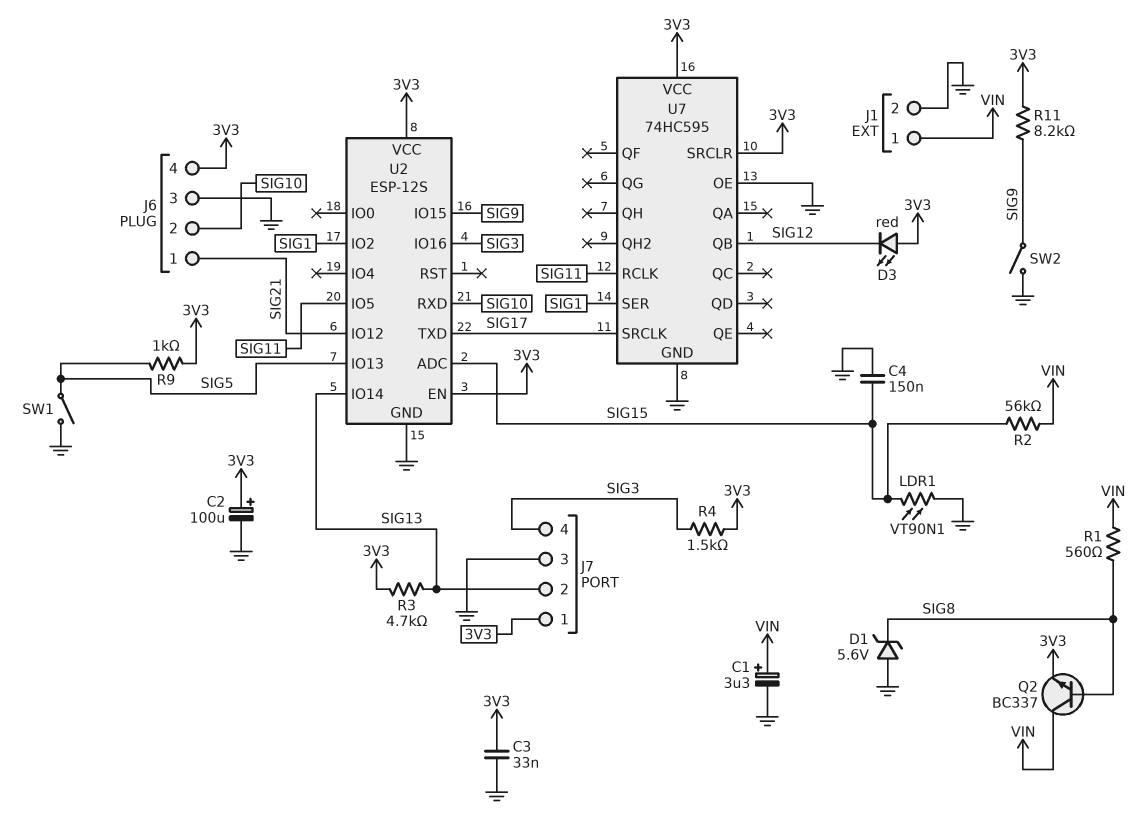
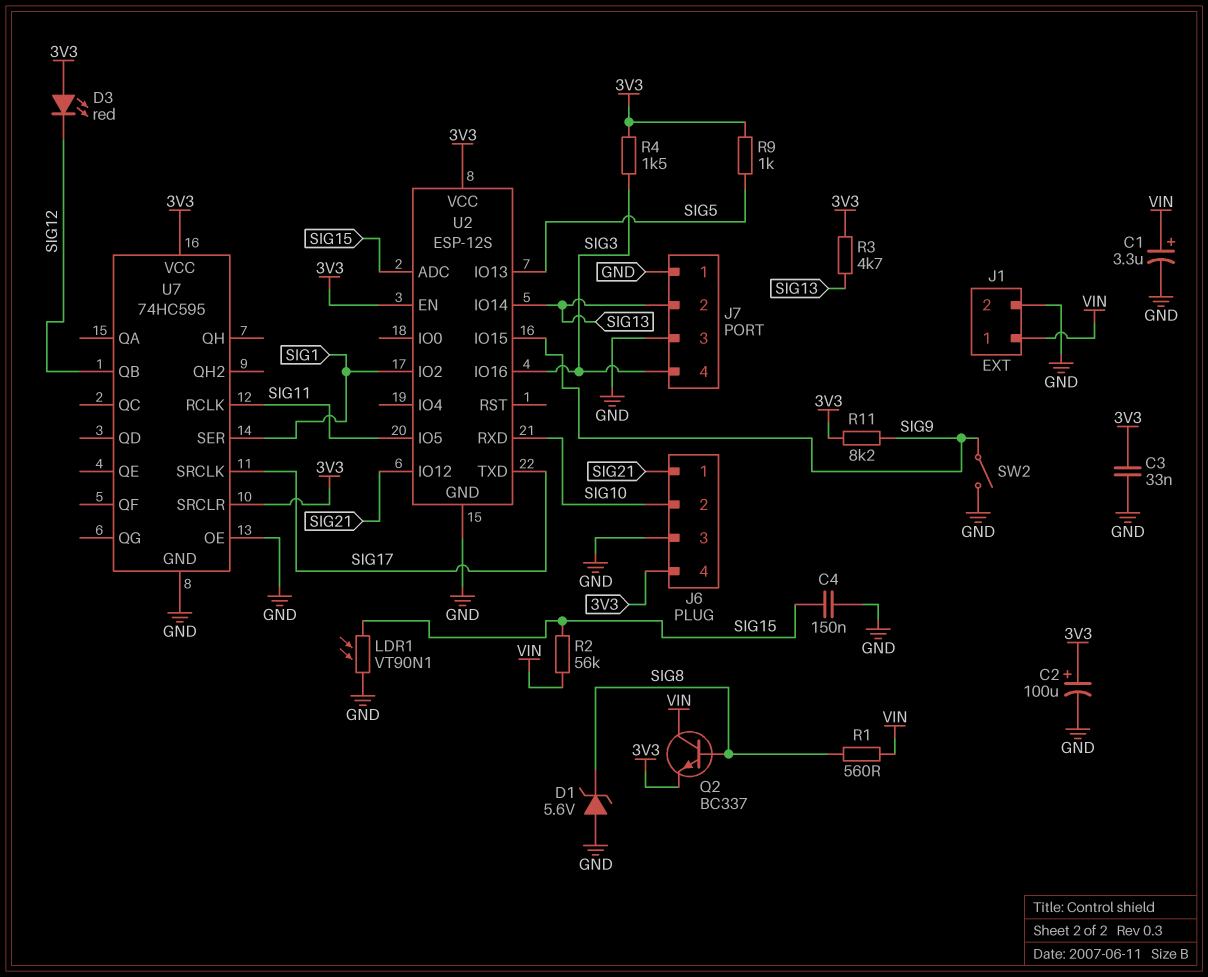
J7 pin 1: 3V3 -> GND
SW1: switch (GND, SIG5) -> none

